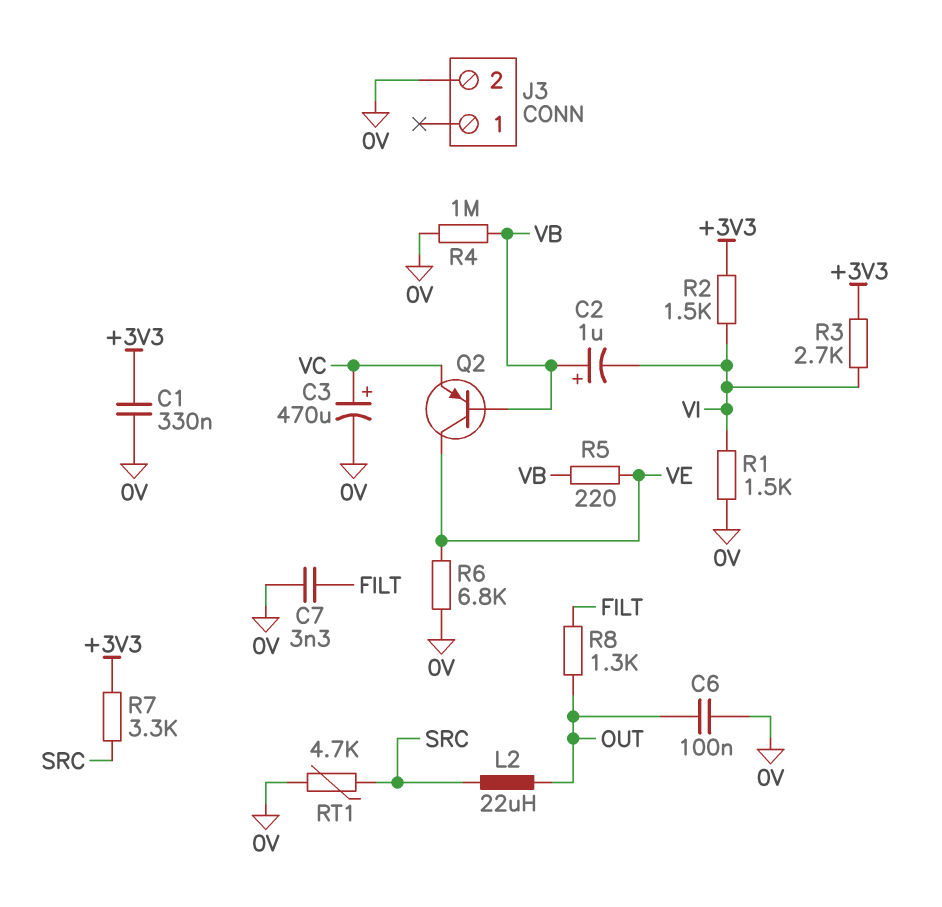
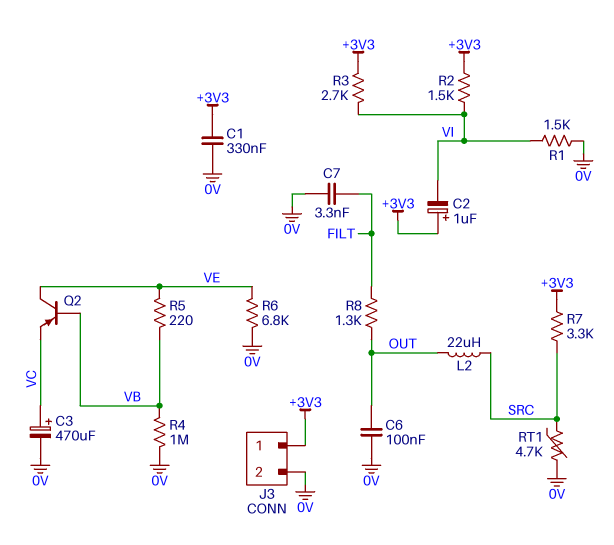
C2: 1uF (plus VB, minus VI) -> 1uF (plus +3V3, minus VI)
J3 pin 1: none -> +3V3

